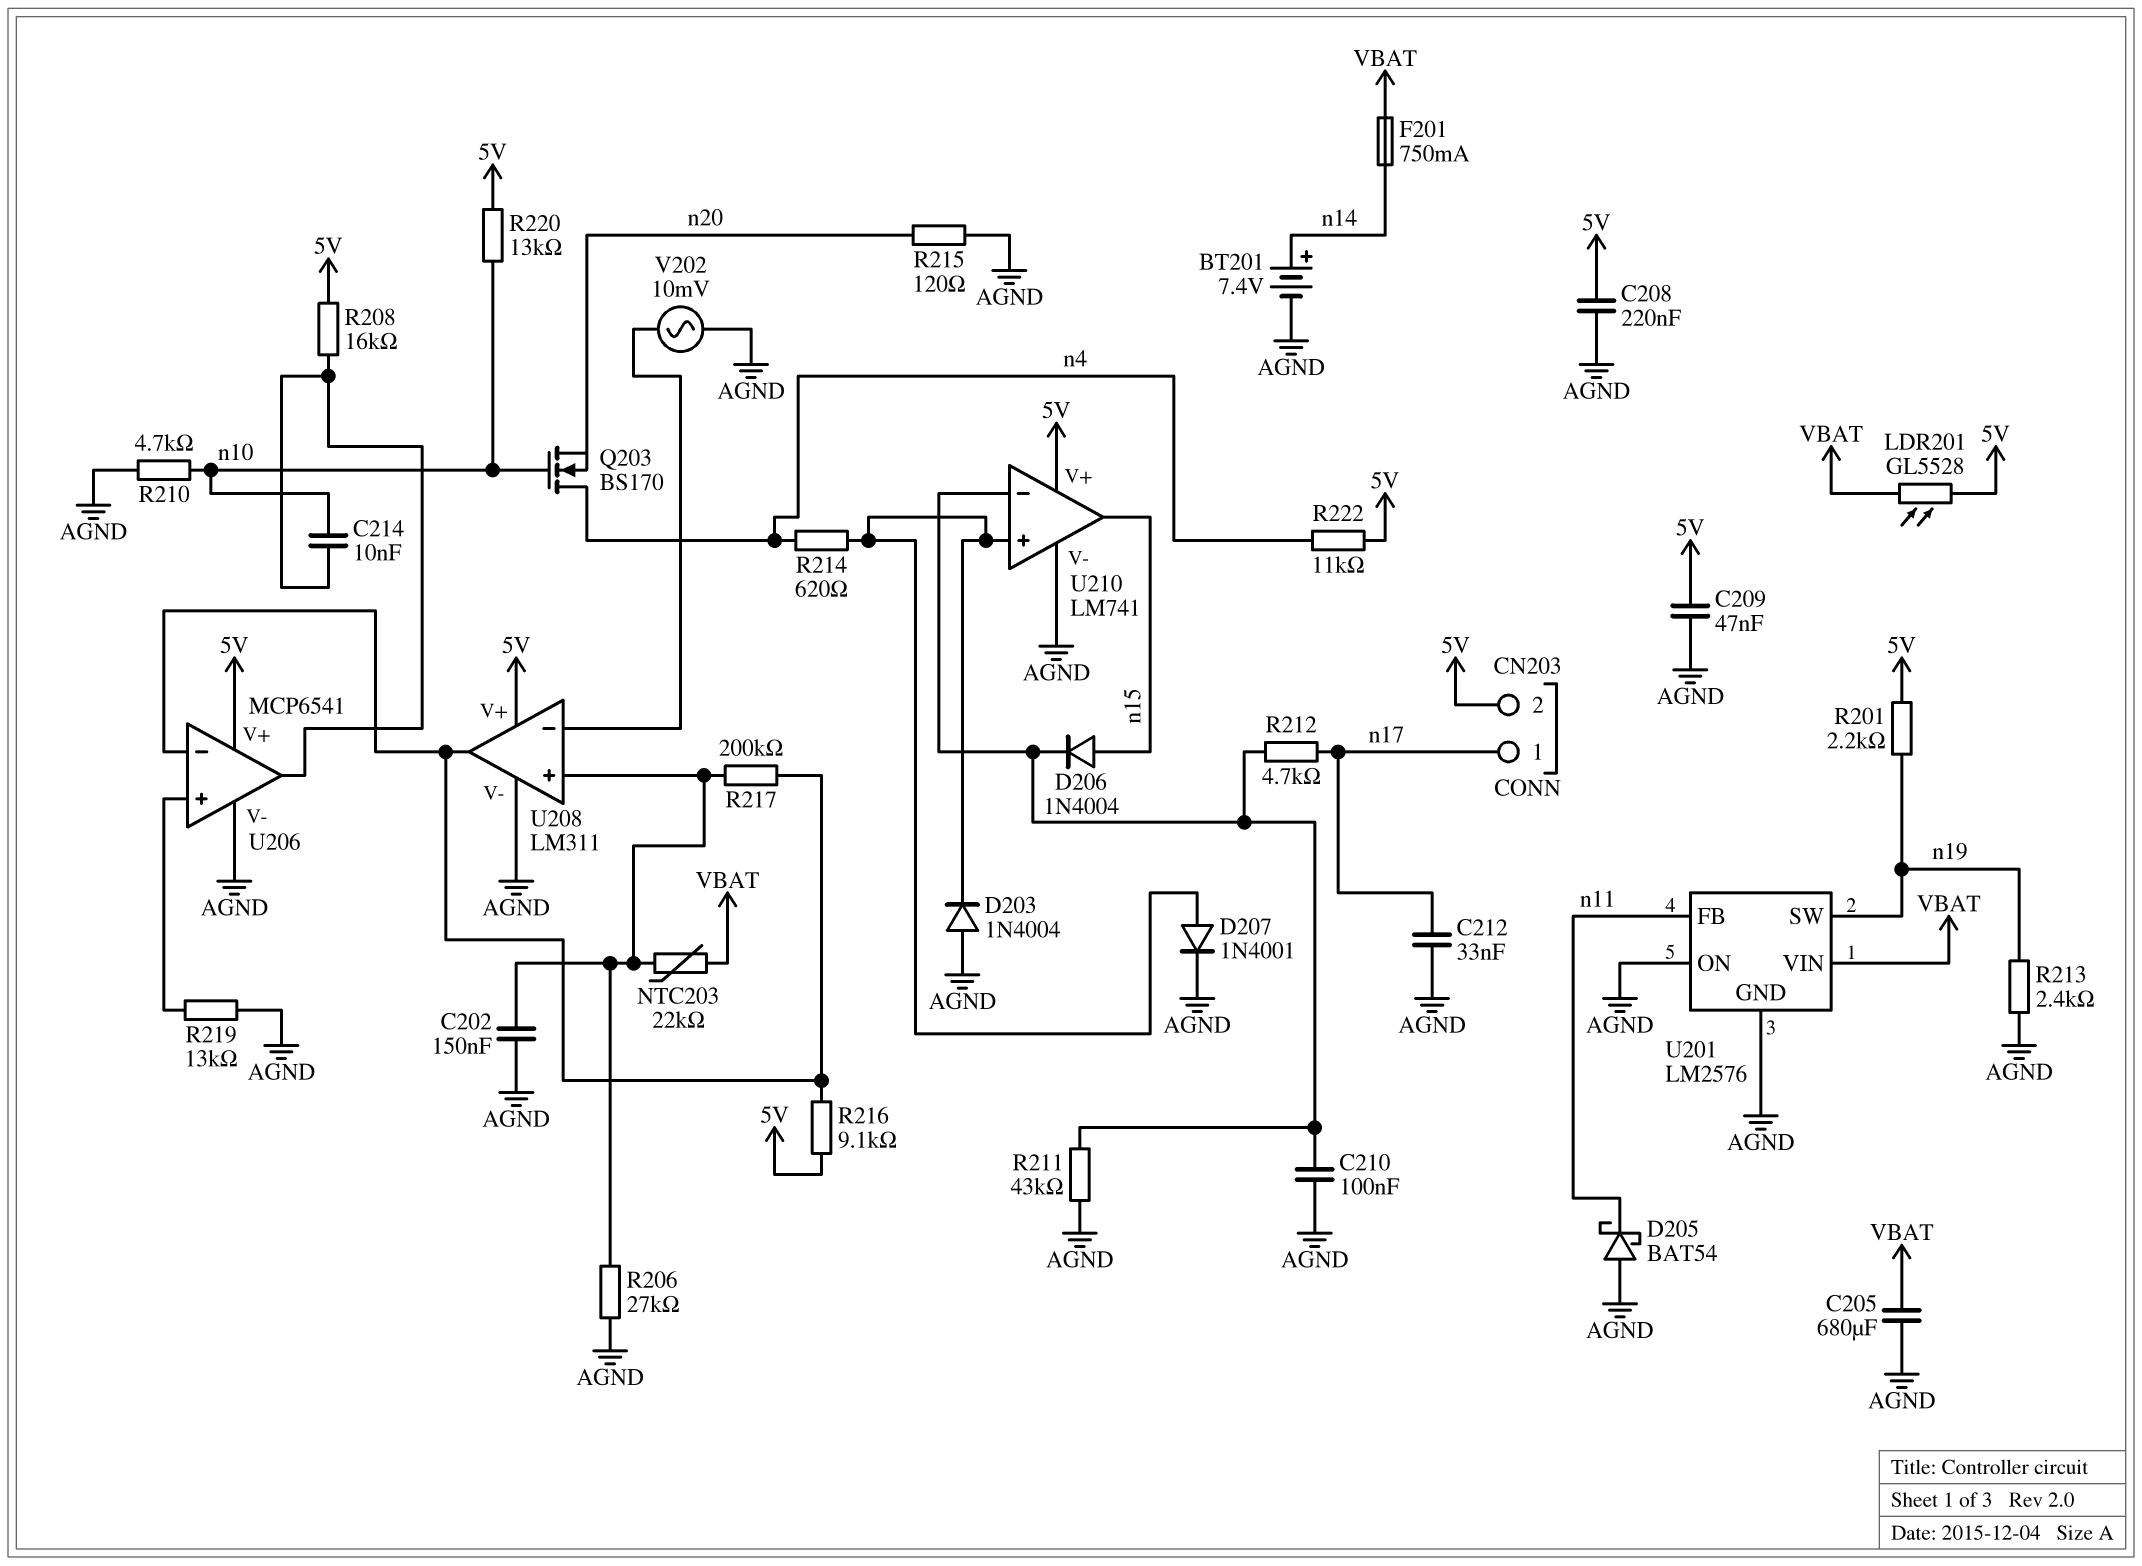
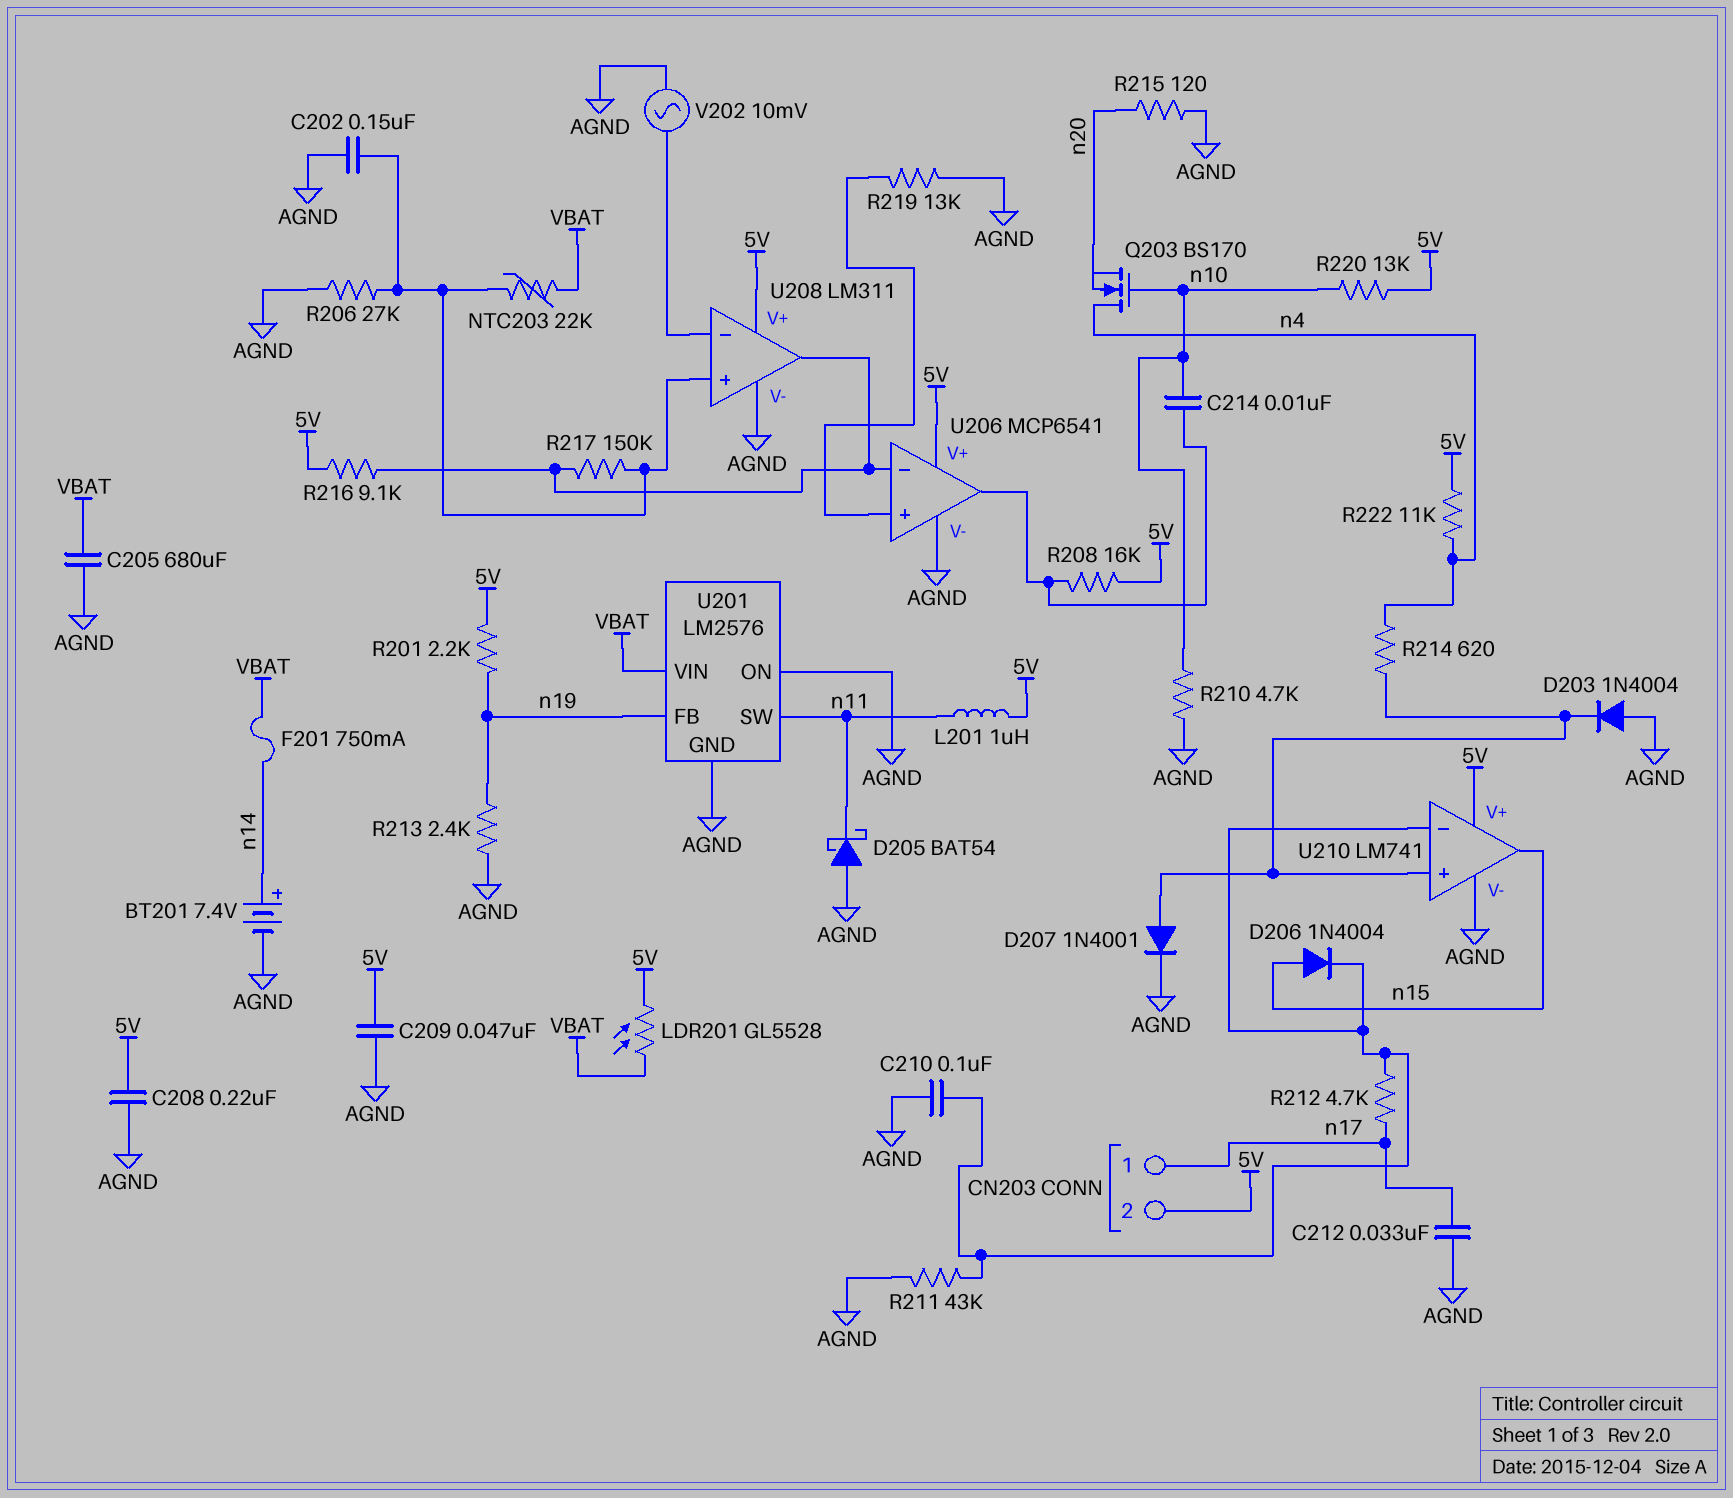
L201: none -> 1uH (5V, n11)
R217: 200k (U206/in-, U208/in+) -> 150k (U206/in-, U208/in+)
U201 pin FB: n11 -> n19
U201 pin SW: n19 -> n11

